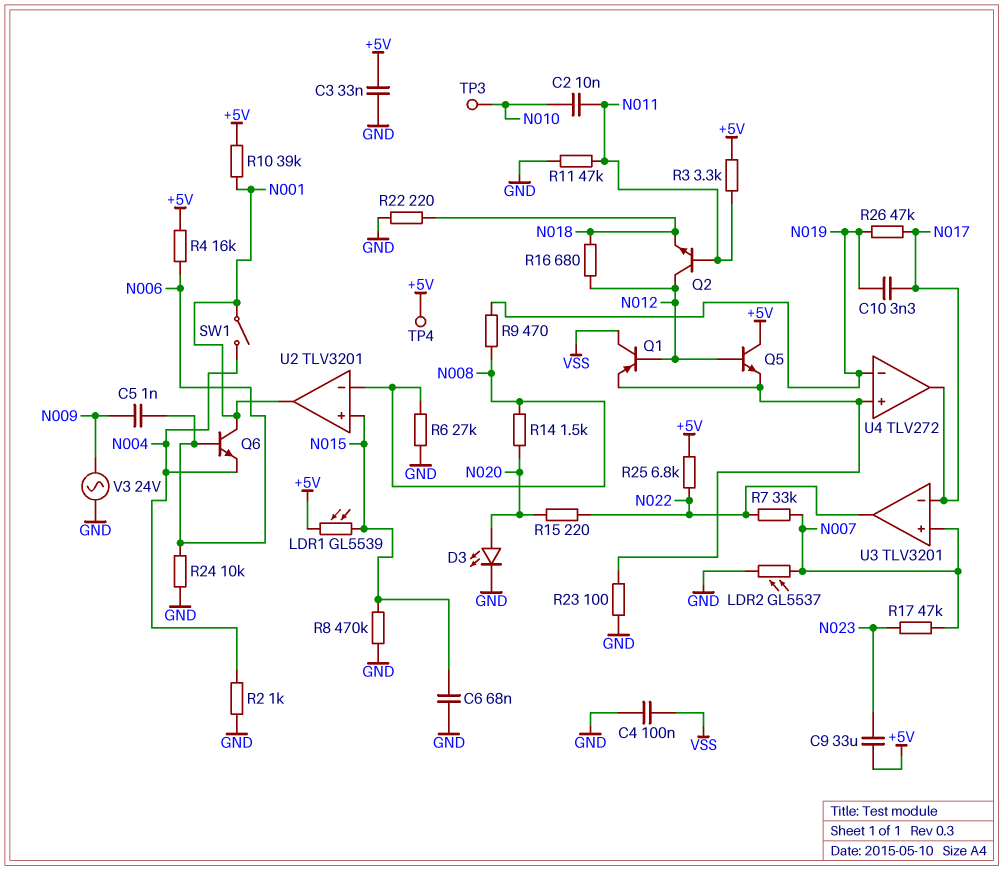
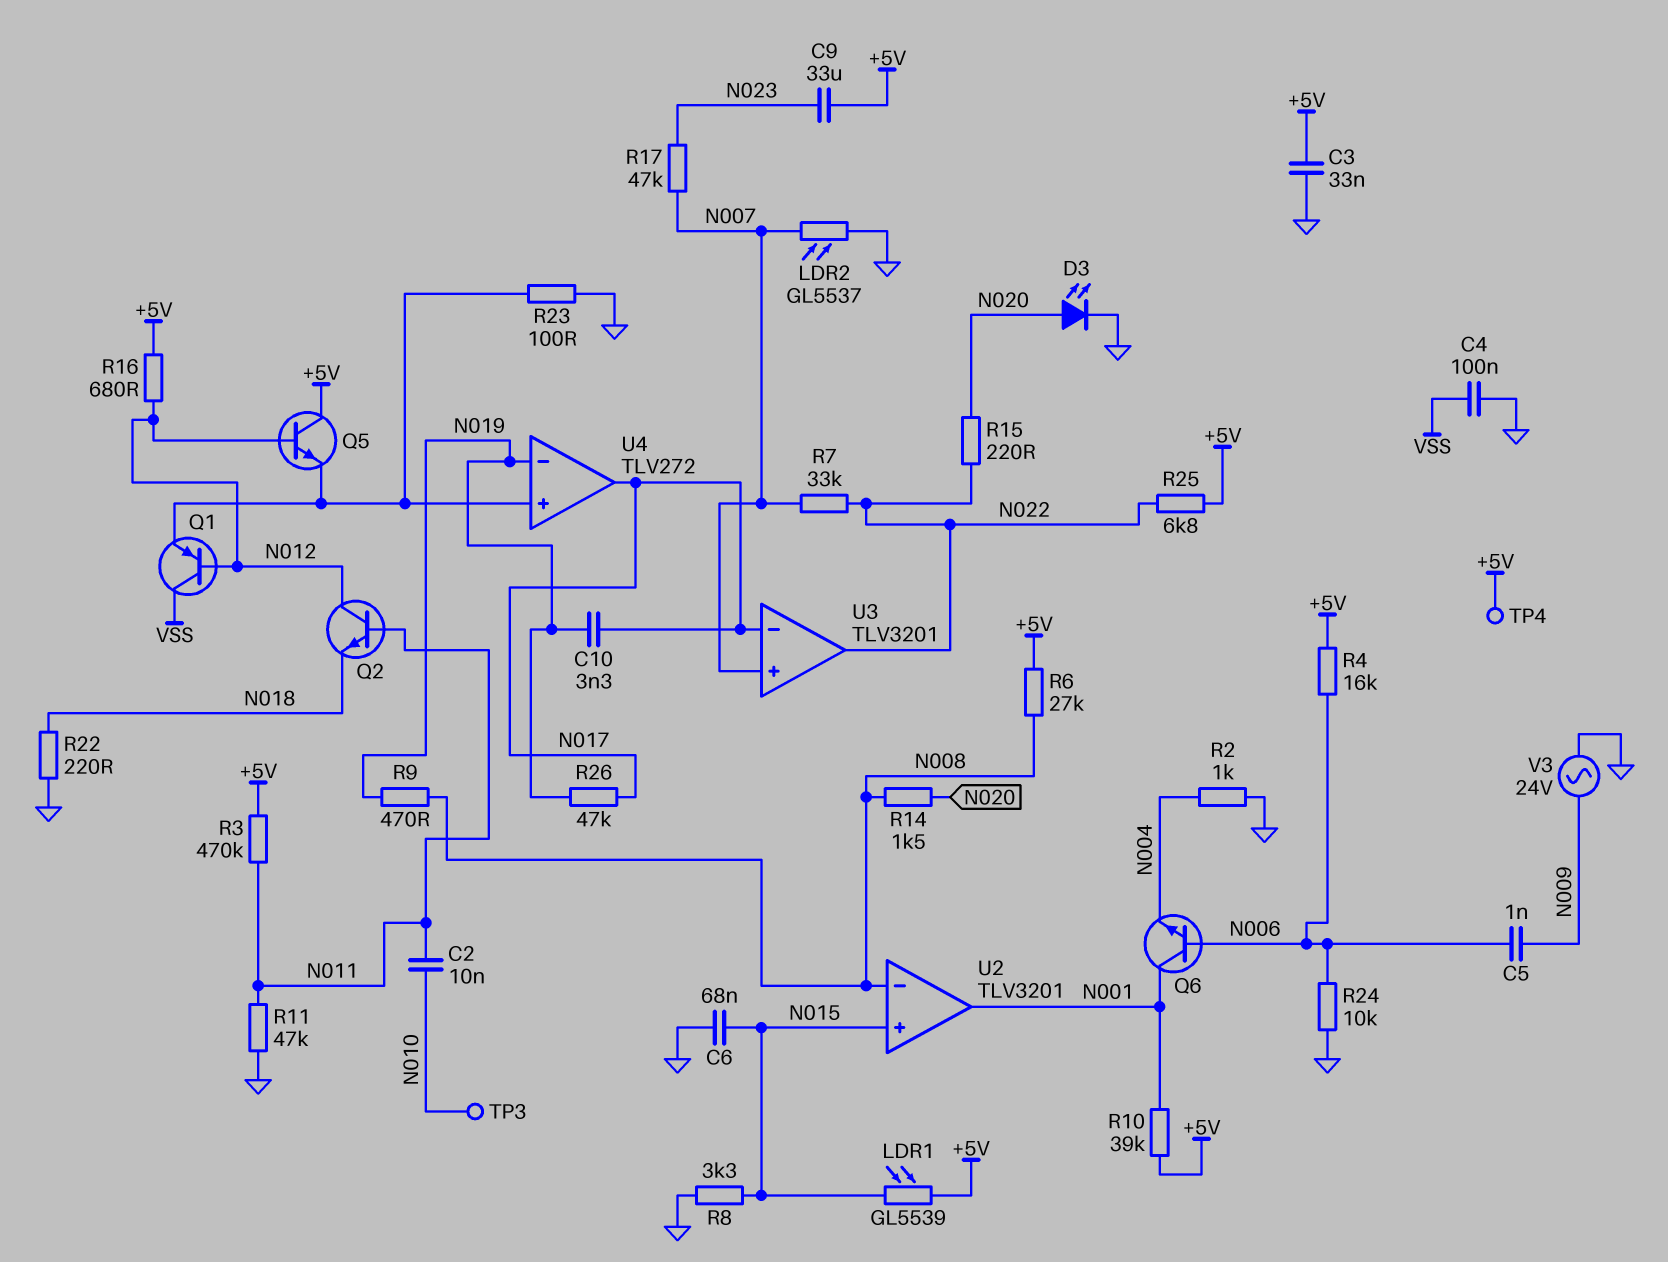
R3: 3.3k (+5V, N011) -> 470k (+5V, N011)
R6: 27k (GND, N008) -> 27k (+5V, N008)
R8: 470k (GND, N015) -> 3.3k (GND, N015)
R16: 680 (N012, N018) -> 680 (+5V, N012)
SW1: switch (N001, N004) -> none

